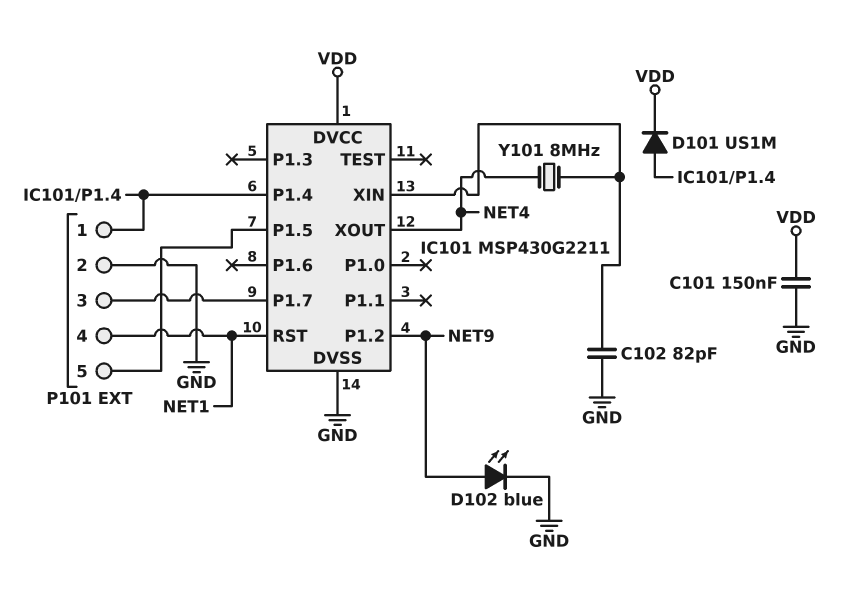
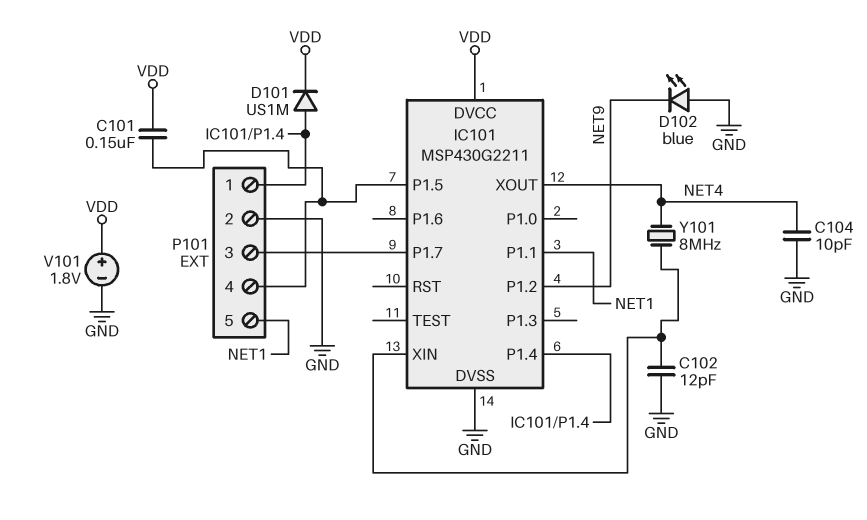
C101: 150nF (GND, VDD) -> 150nF (IC101/P1.5, VDD)
C102: 82pF (GND, IC101/XIN) -> 12pF (GND, IC101/XIN)
C104: none -> 10pF (GND, NET4)
D102: LED blue (A NET9, K GND) -> LED blue (A GND, K NET9)
IC101 pin P1.1: none -> NET1
IC101 pin RST: NET1 -> none
P101 pin 4: NET1 -> IC101/P1.5
P101 pin 5: IC101/P1.5 -> NET1
V101: none -> 1.8V (plus VDD, minus GND)

